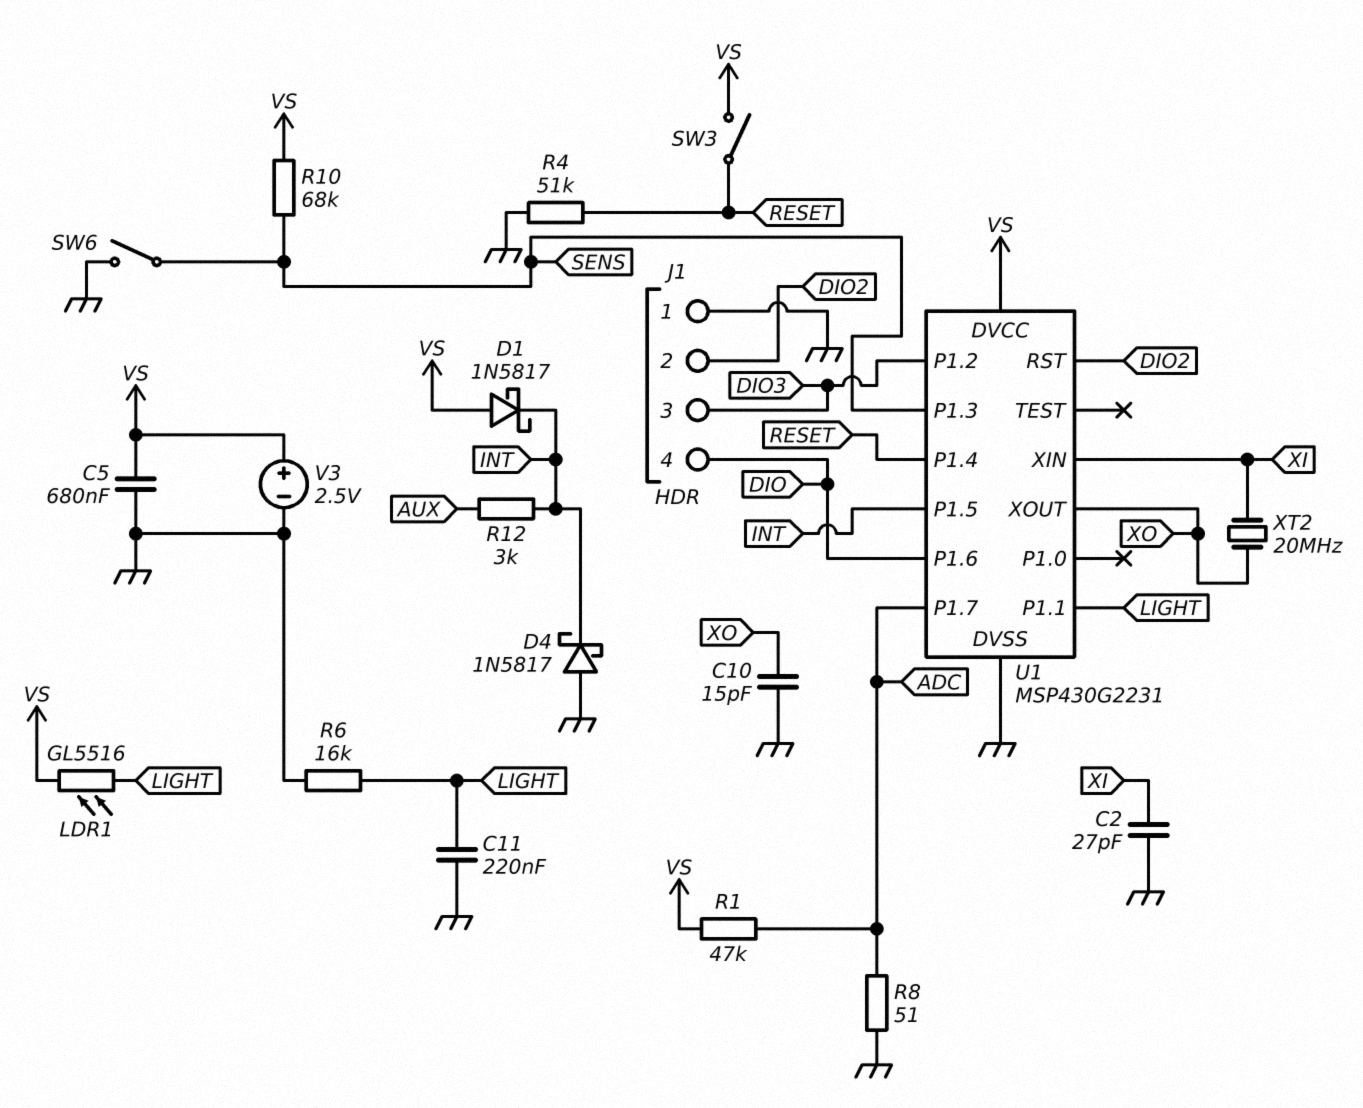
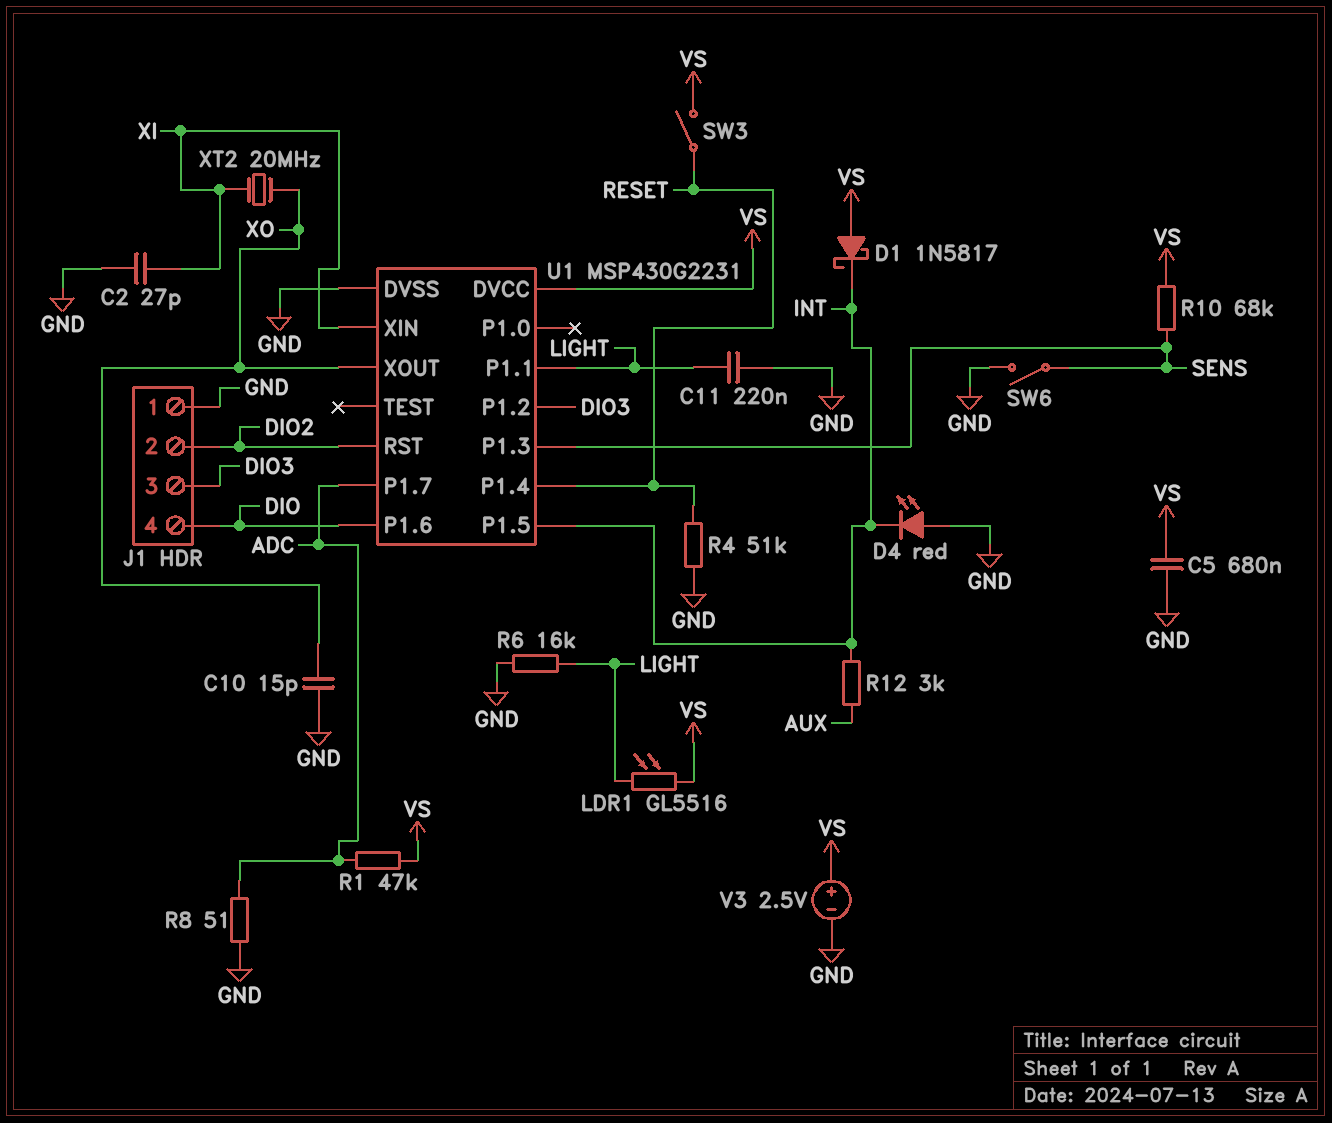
D4: schottky 1N5817 (A GND, K INT) -> LED red (A GND, K INT)

